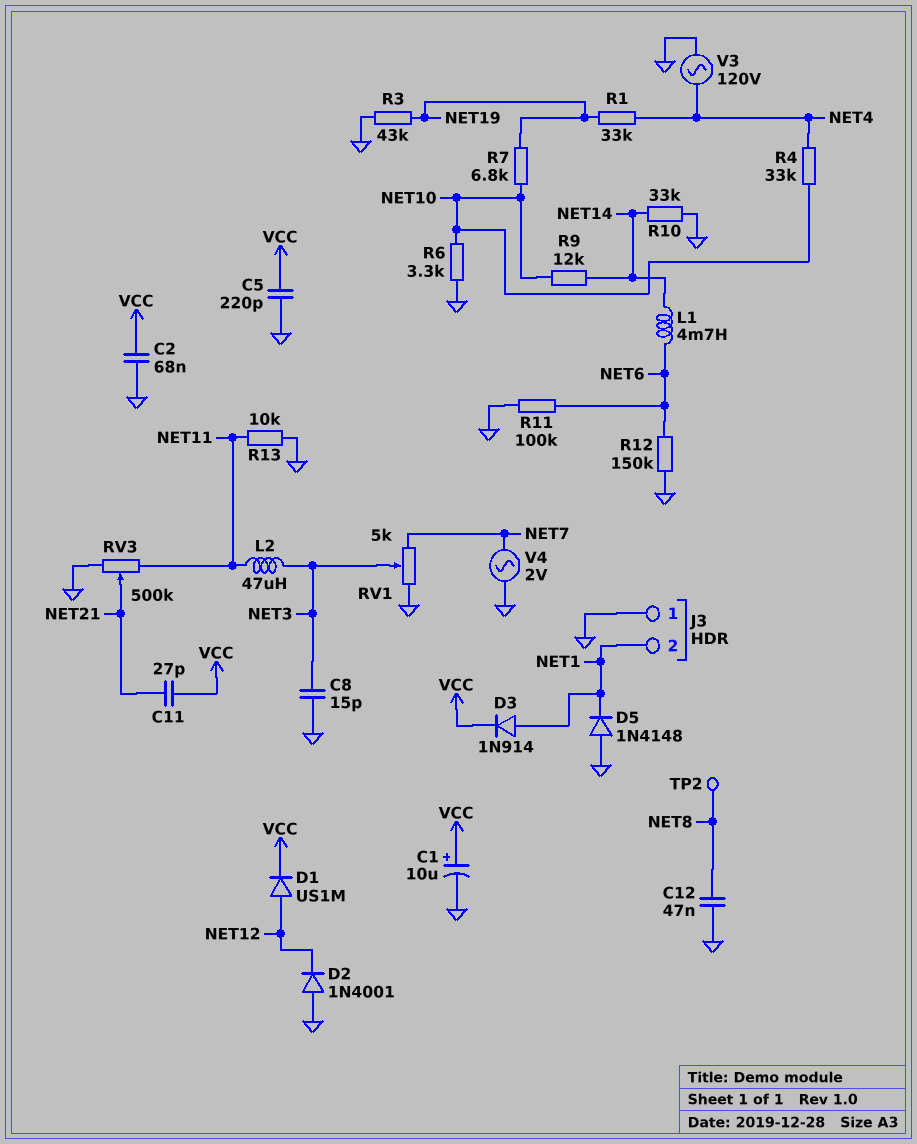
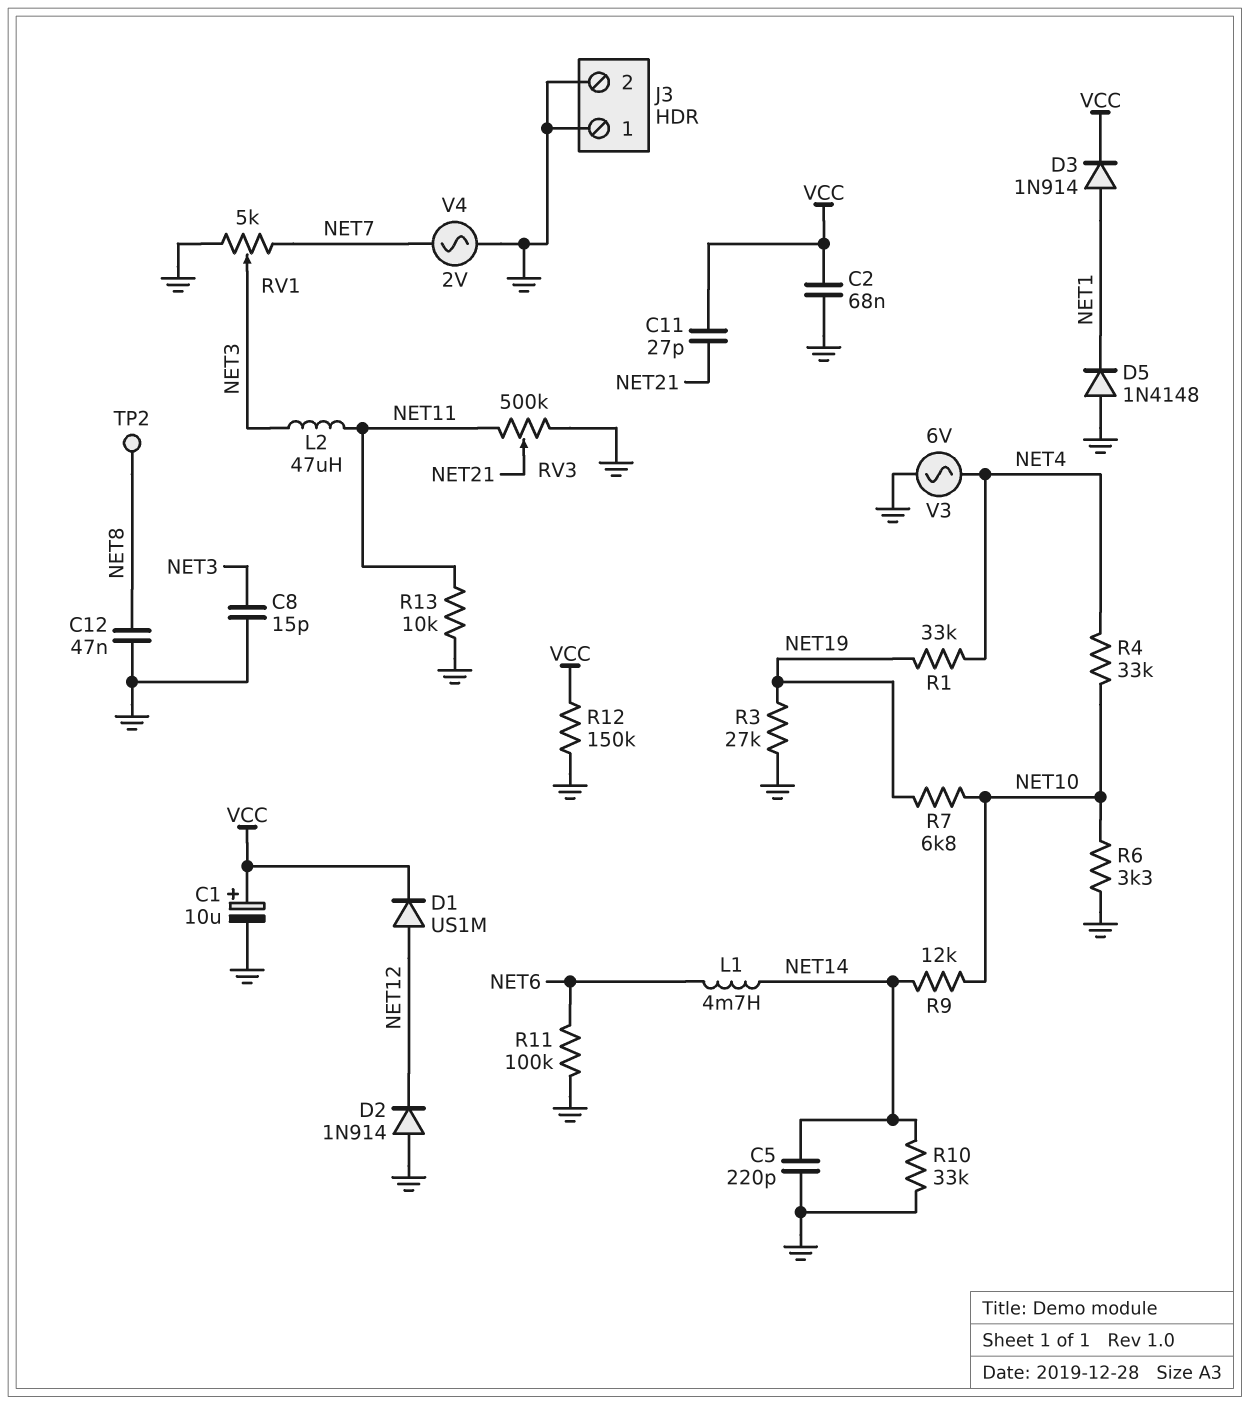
C5: 220pF (GND, VCC) -> 220pF (GND, NET14)
D2: diode 1N4001 (A GND, K NET12) -> diode 1N914 (A GND, K NET12)
J3 pin 2: NET1 -> GND
R3: 43k (GND, NET19) -> 27k (GND, NET19)
R12: 150k (GND, NET6) -> 150k (GND, VCC)
V3: AC 120V (GND, NET4) -> AC 6V (GND, NET4)

